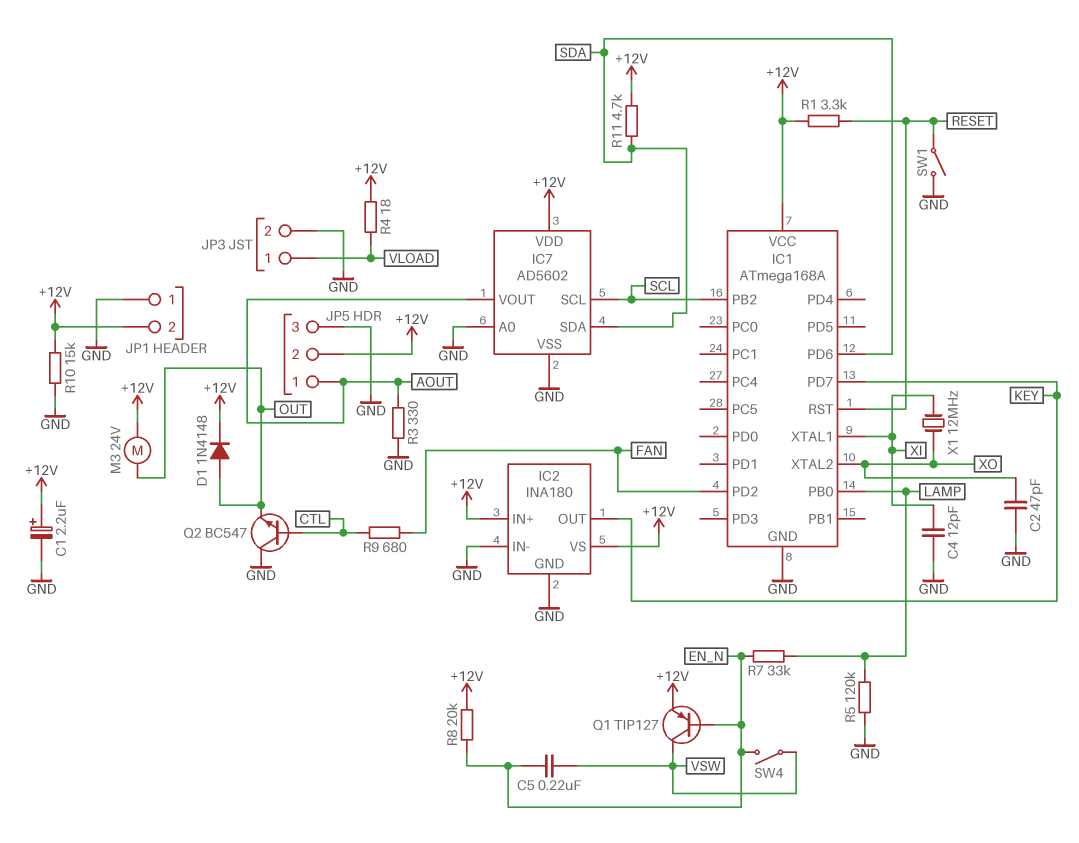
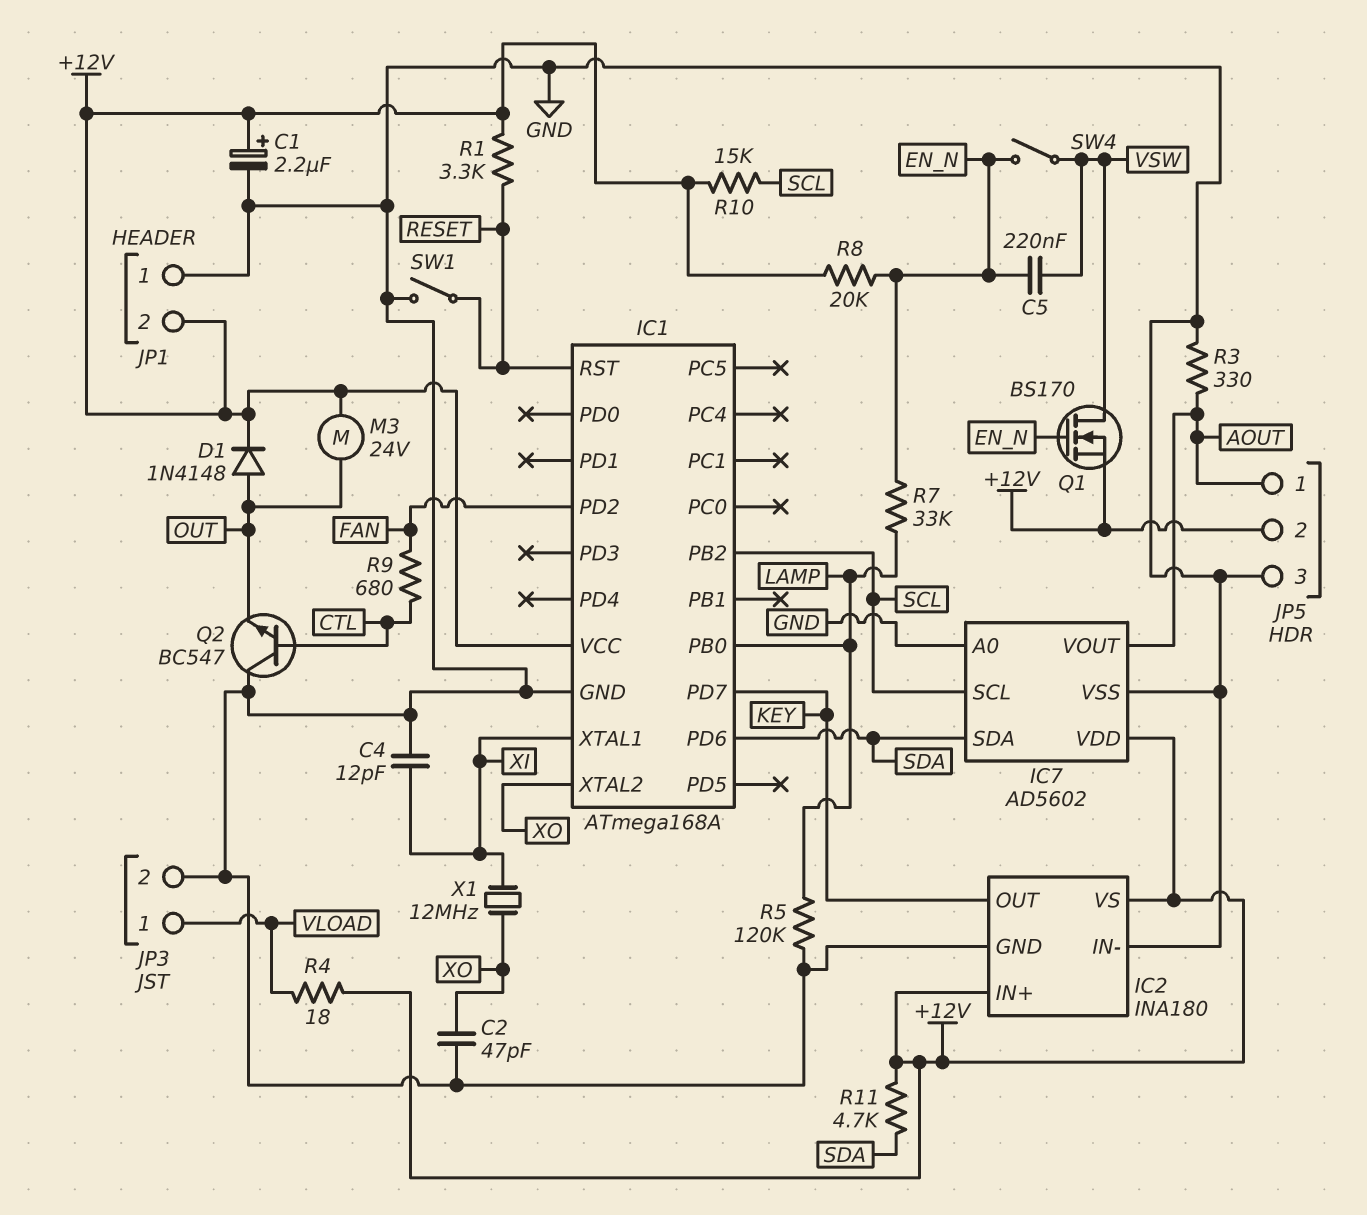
Q1: PNP TIP127 (B EN_N, C VSW, E +12V) -> NMOS BS170 (G EN_N, D VSW, S +12V)
R10: 15k (+12V, GND) -> 15k (+12V, SCL)

